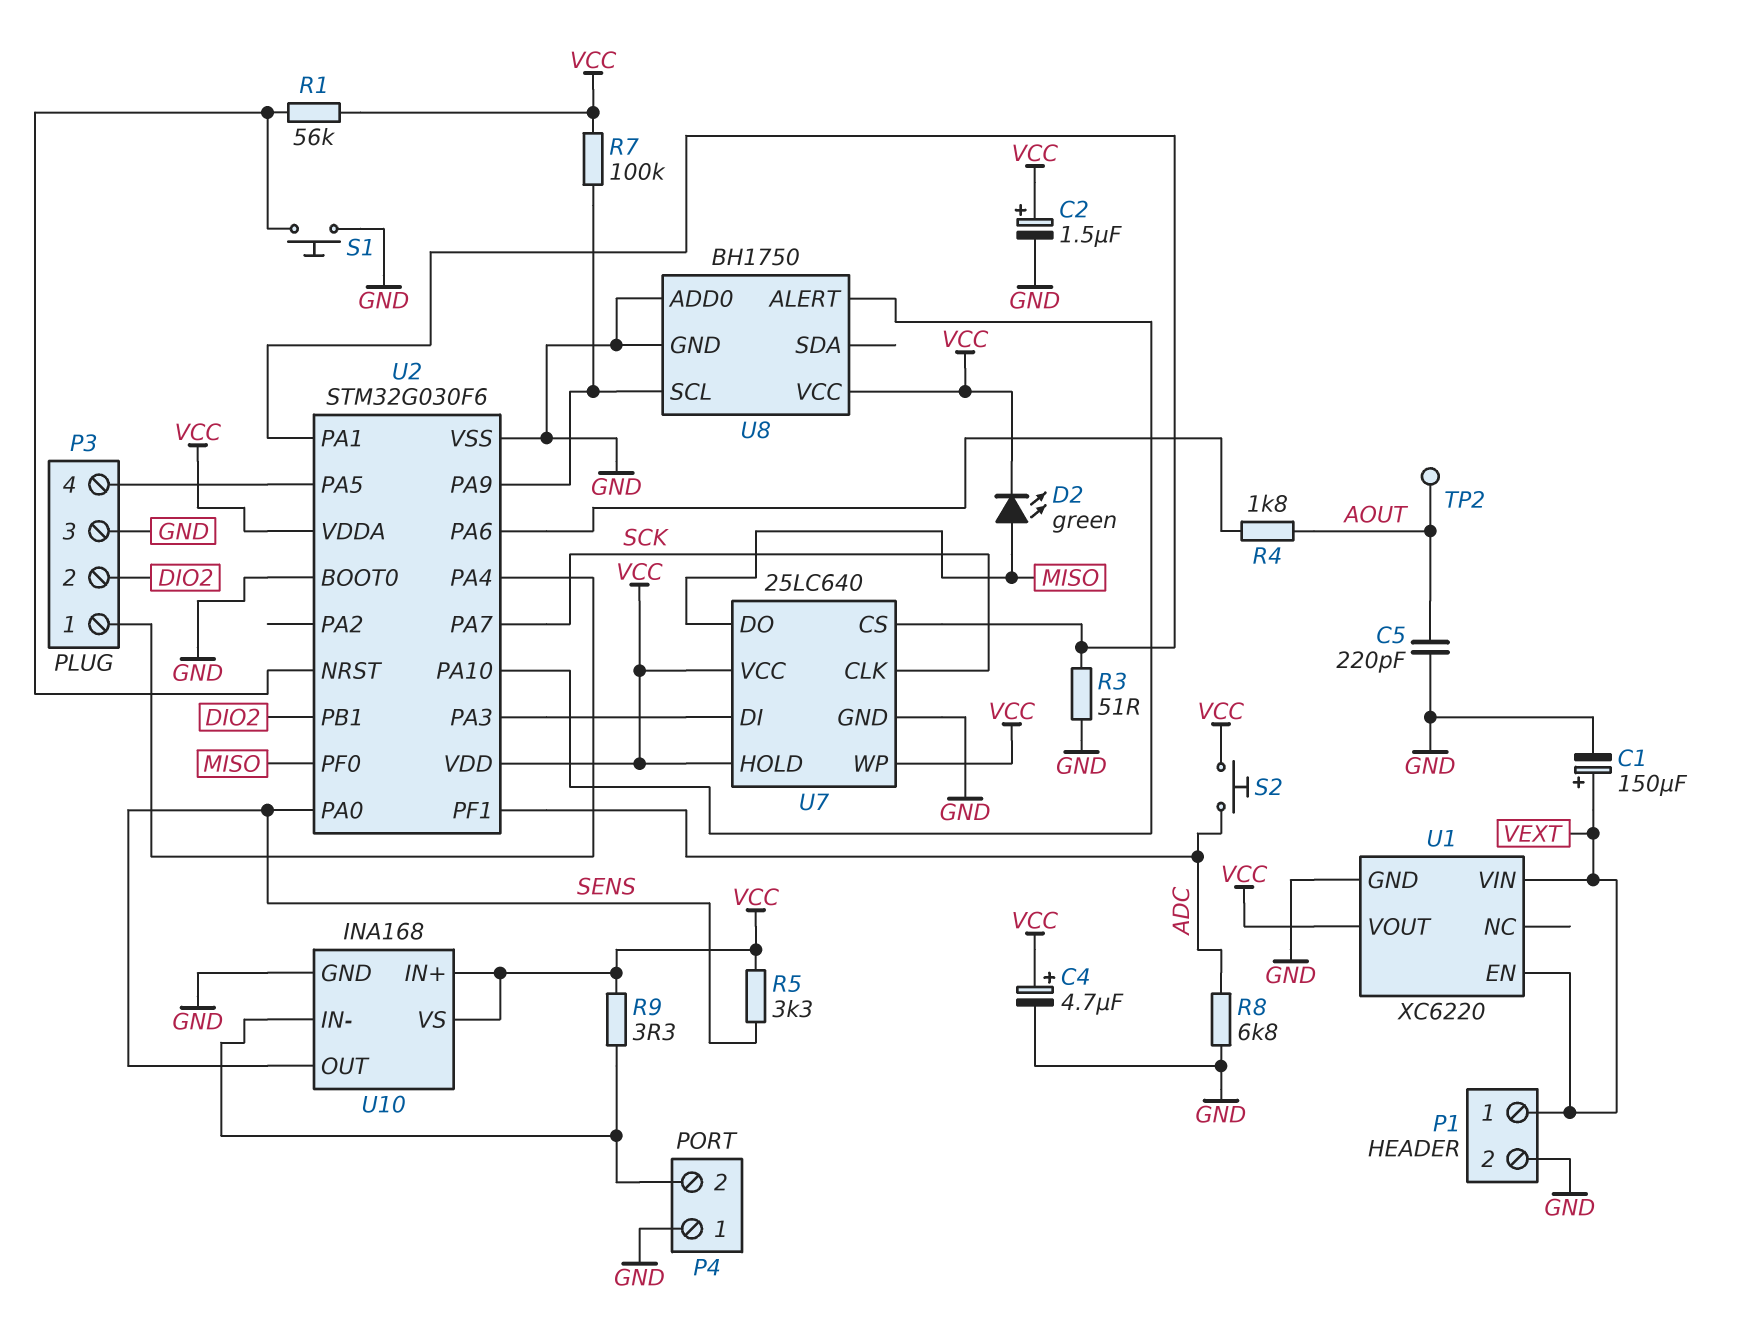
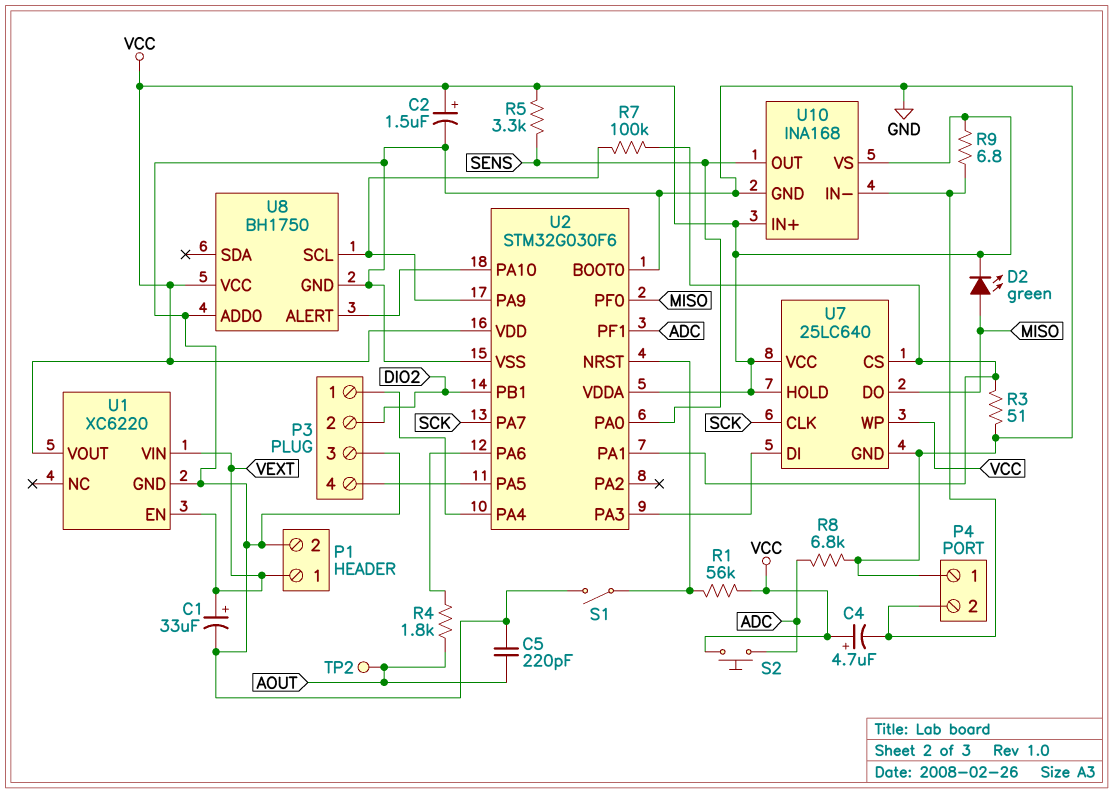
C1: 150uF (plus VEXT, minus GND) -> 33uF (plus VEXT, minus GND)
C4: 4.7uF (plus VCC, minus GND) -> 4.7uF (plus VCC, minus P4/2)
R7: 100k (U2/PA9, VCC) -> 100k (U2/PA1, U2/PA9)
R9: 3.3 (P4/2, VCC) -> 6.8 (P4/2, VCC)
S1: button (GND, U2/NRST) -> switch (GND, U2/NRST)

